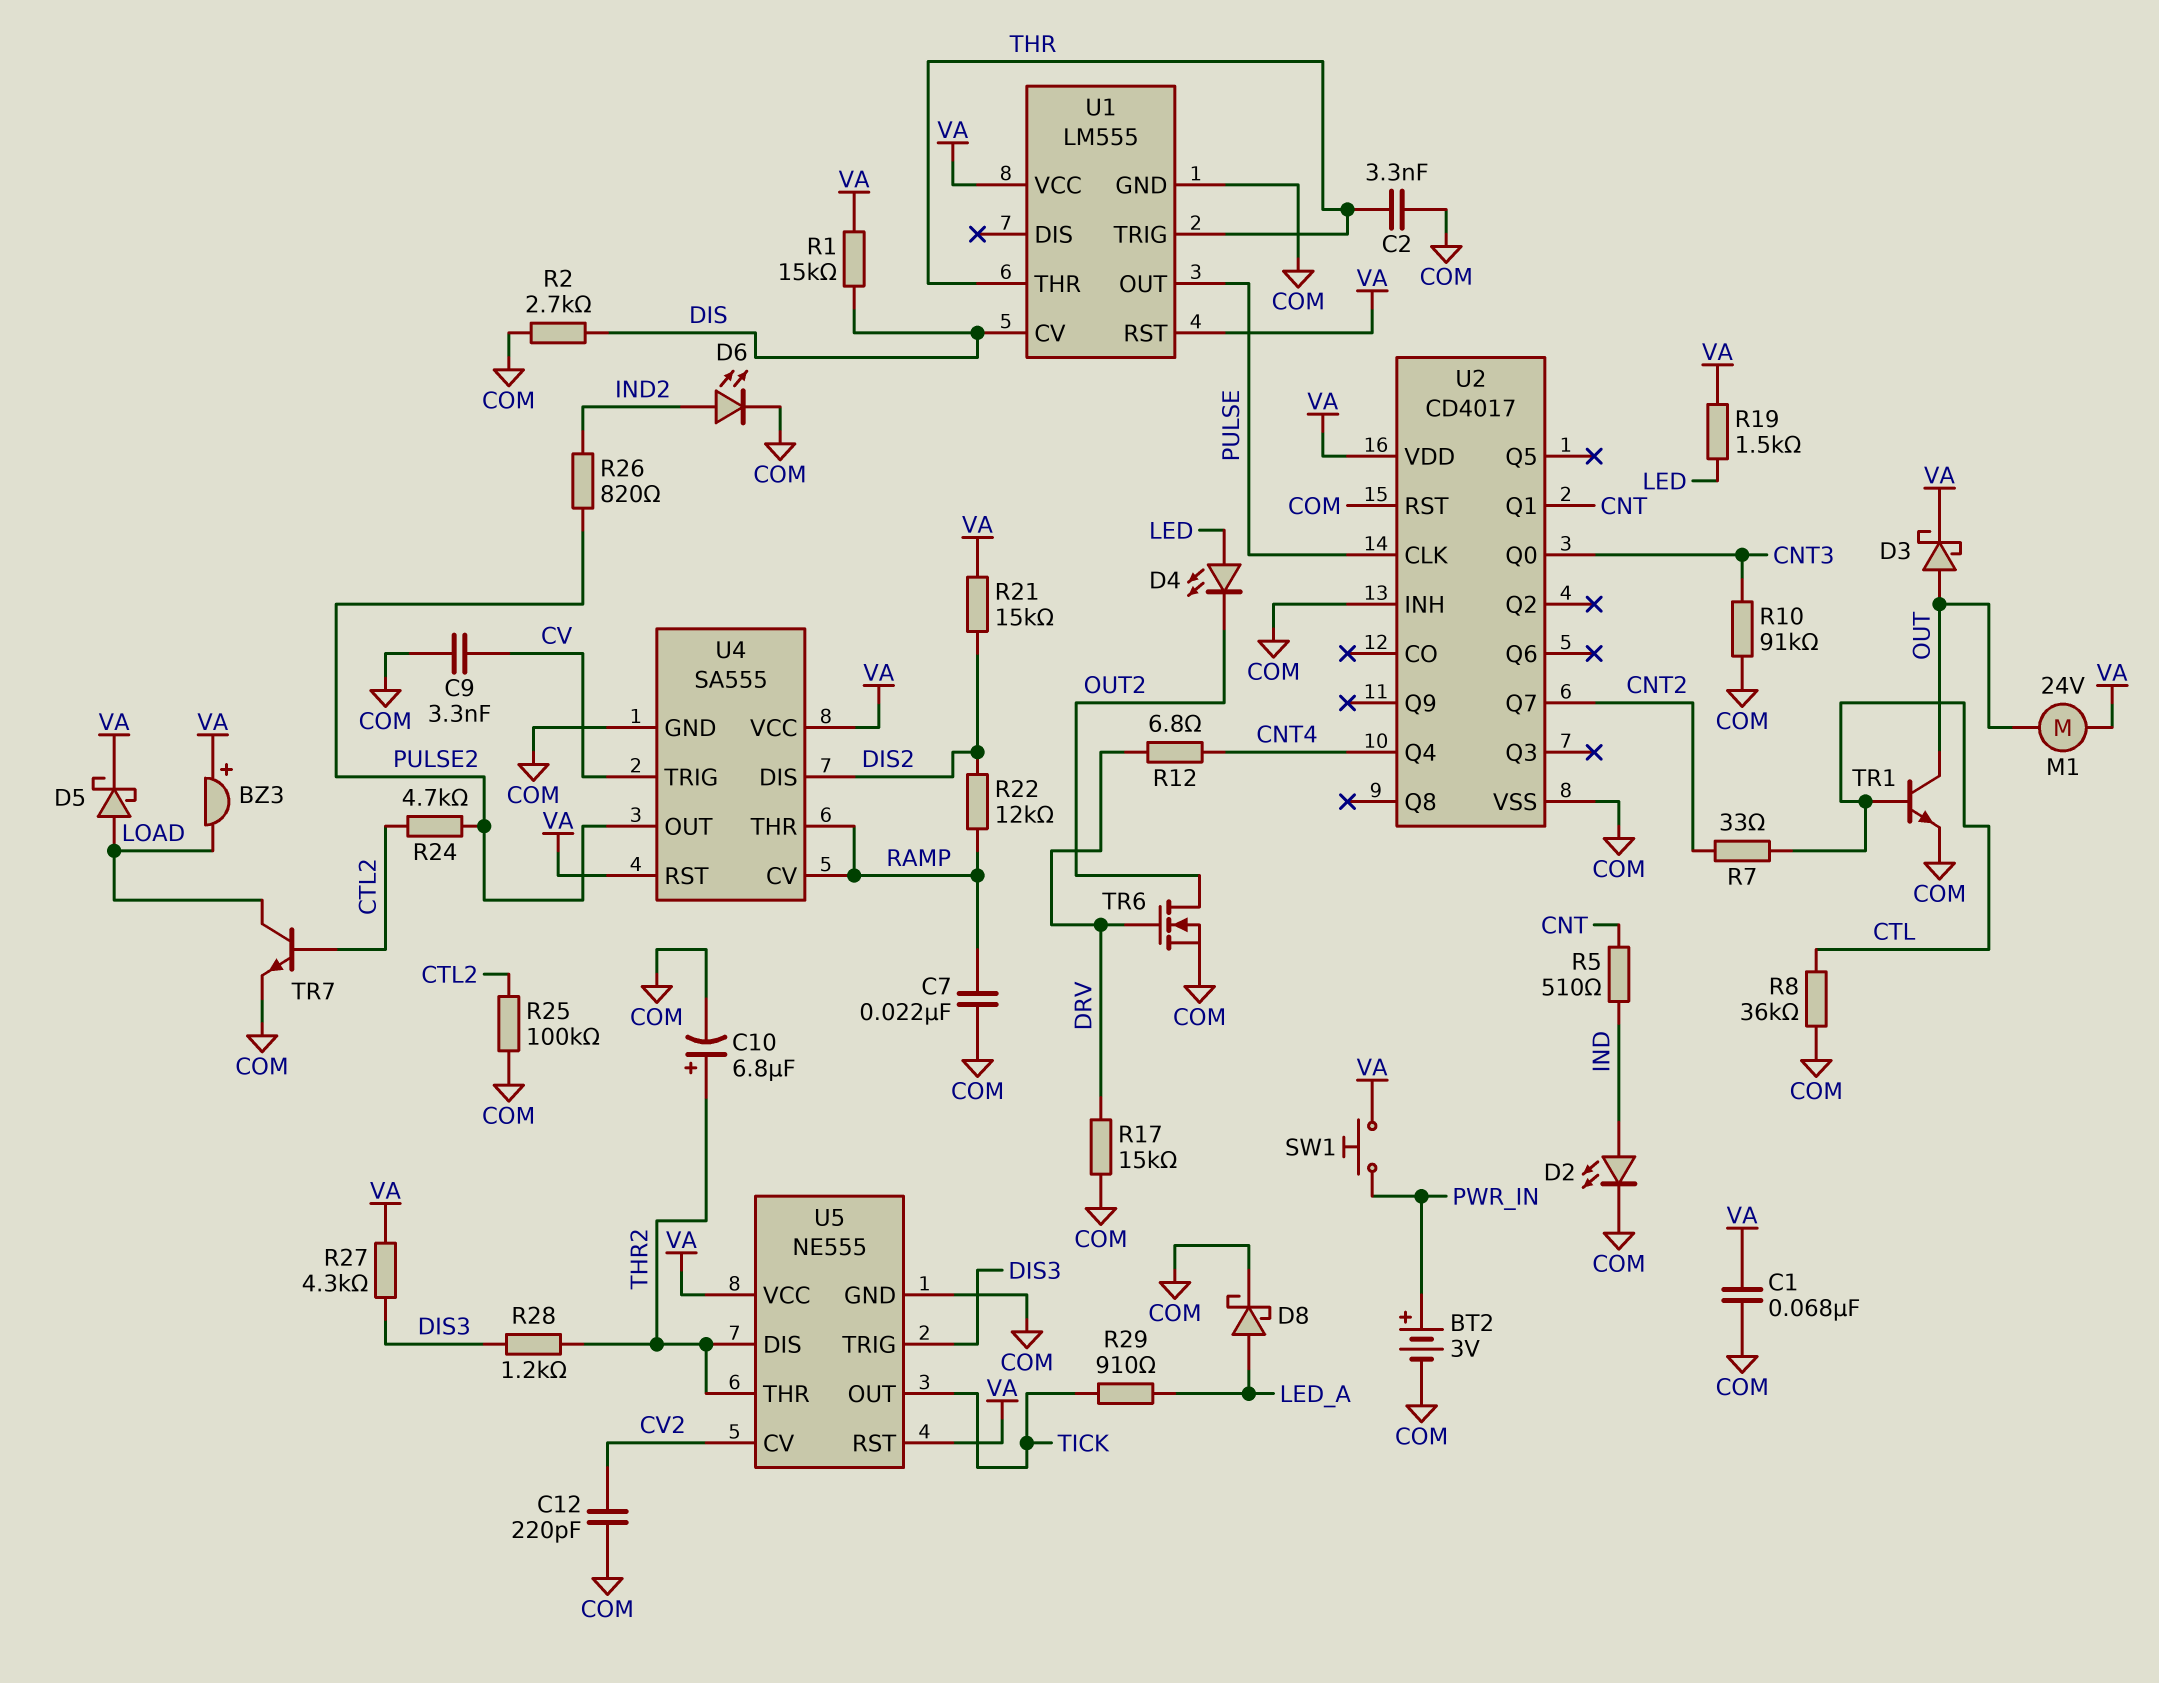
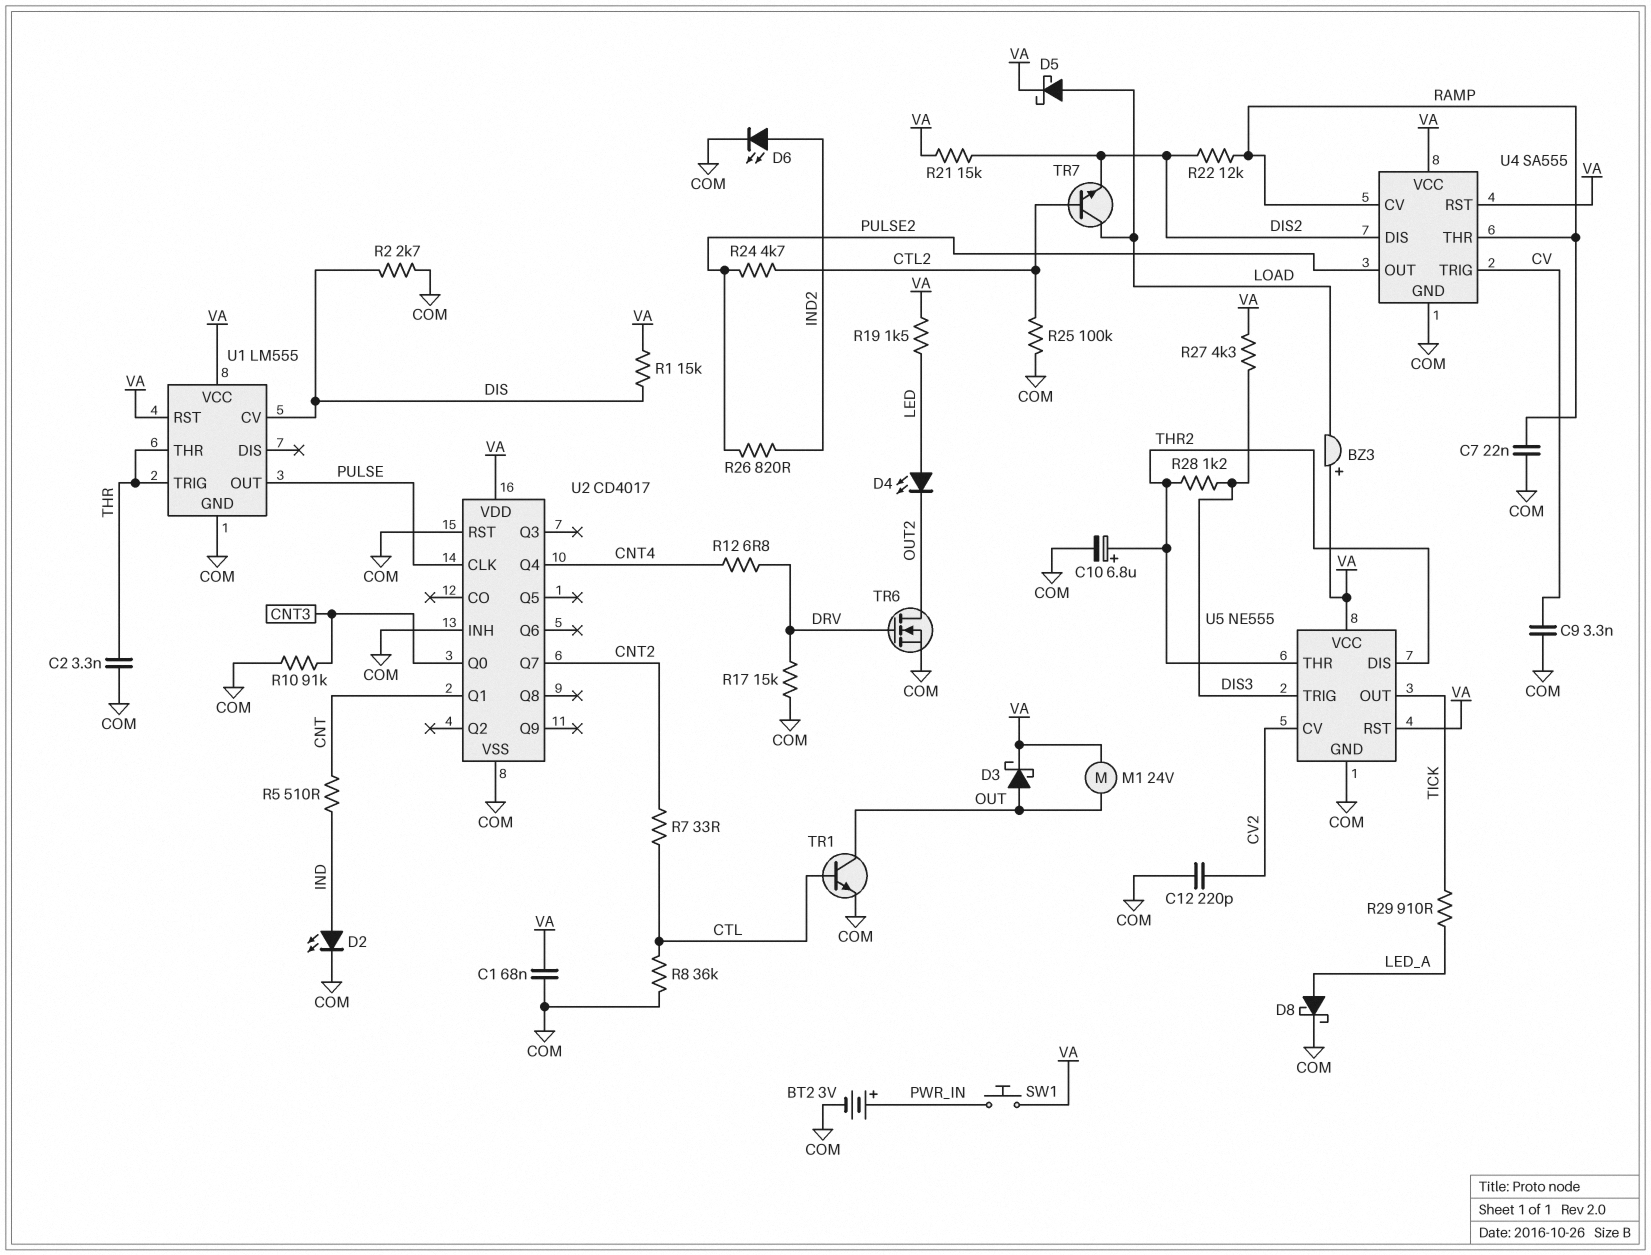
TR7: NPN (B CTL2, C LOAD, E COM) -> NPN (B CTL2, C LOAD, E DIS2)

